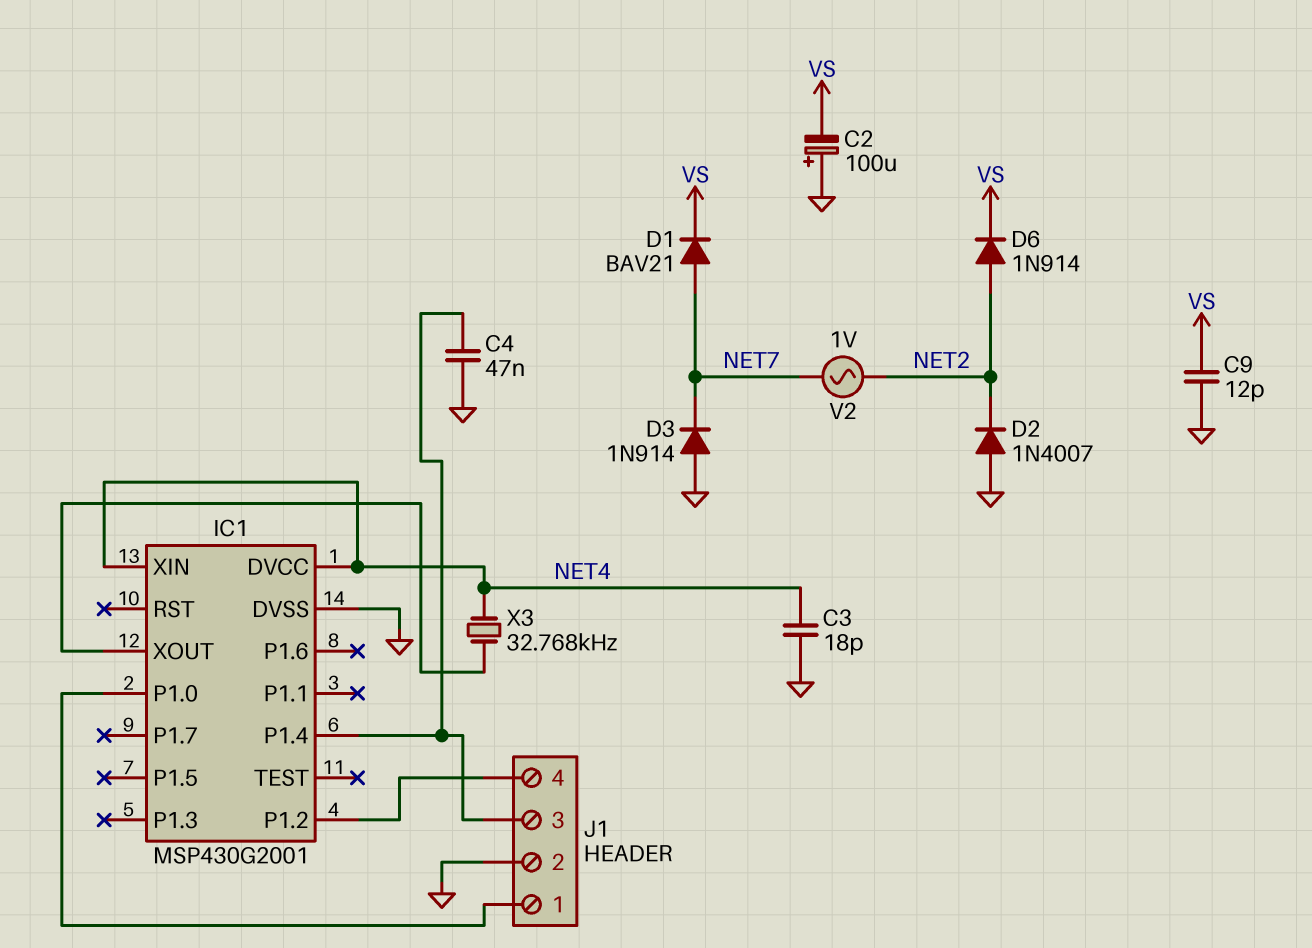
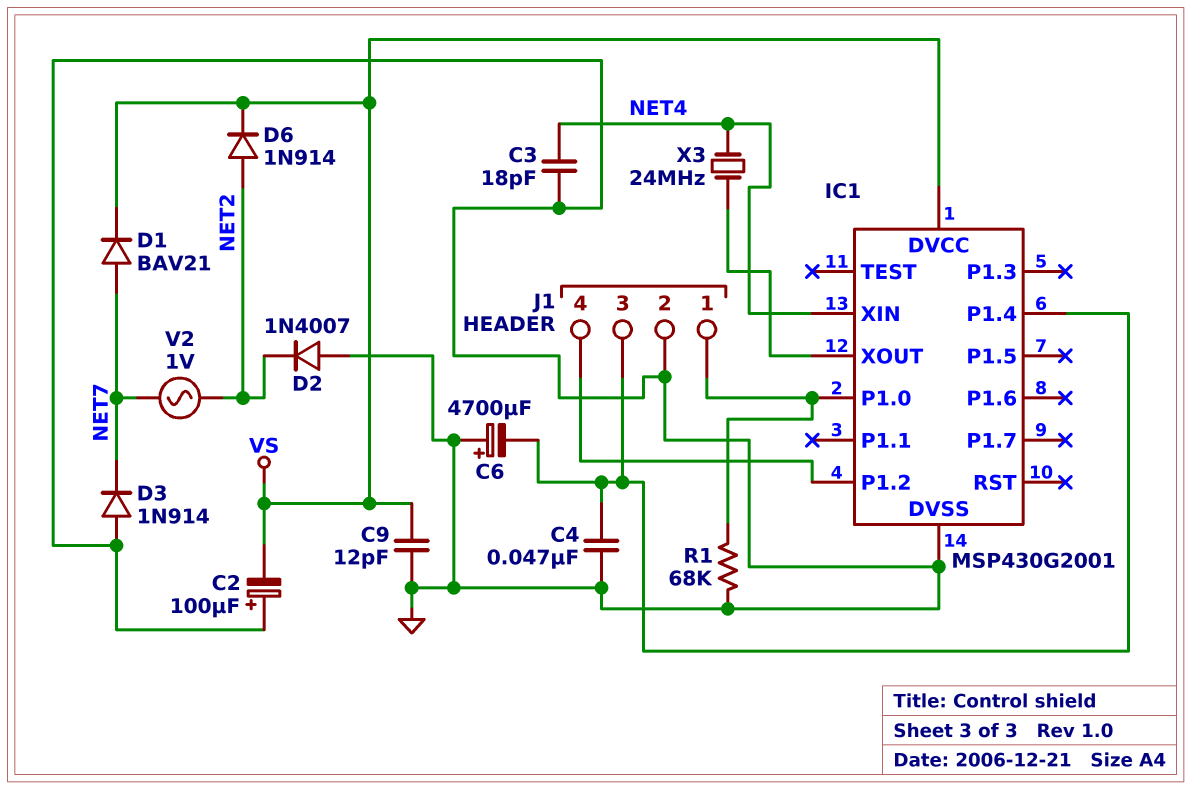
C6: none -> 4700uF (plus GND, minus IC1/P1.4)
IC1 pin DVCC: NET4 -> VS
R1: none -> 68k (GND, IC1/P1.0)
X3: 32.768kHz (IC1/XOUT, NET4) -> 24MHz (IC1/XOUT, NET4)

